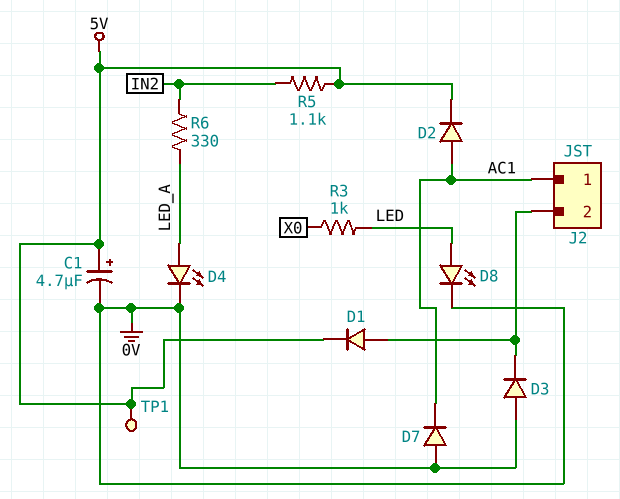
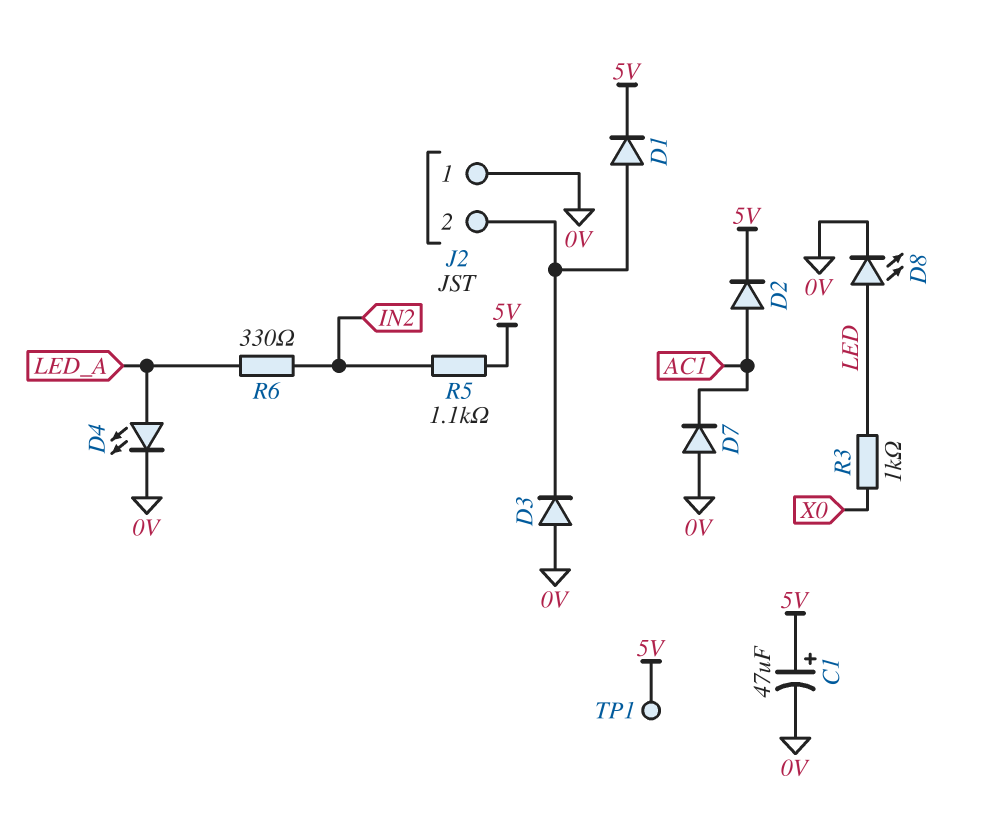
C1: 4.7uF (plus 5V, minus 0V) -> 47uF (plus 5V, minus 0V)
J2 pin 1: AC1 -> 0V

